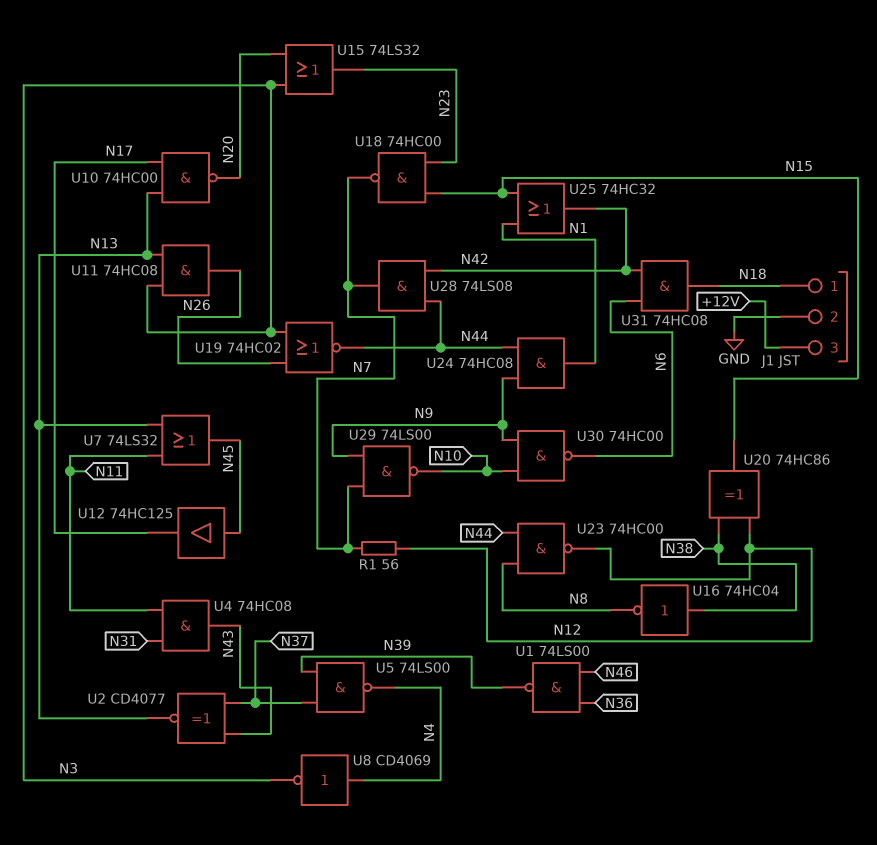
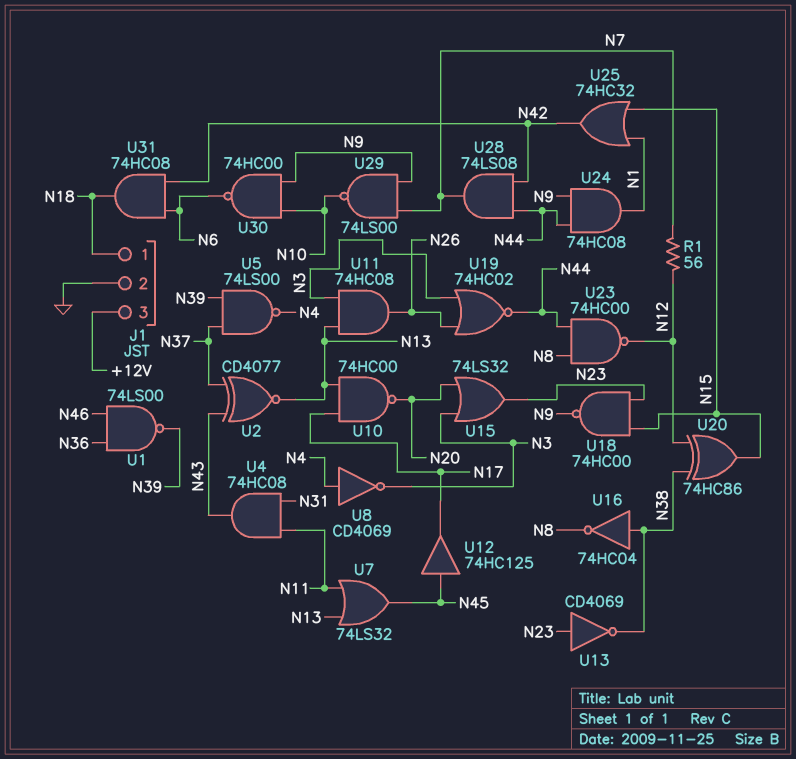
U13: none -> NOT CD4069 (in N23, out N38)
U18: NAND 74HC00 (in N15, in N23, out N7) -> NAND 74HC00 (in N15, in N23, out N9)

